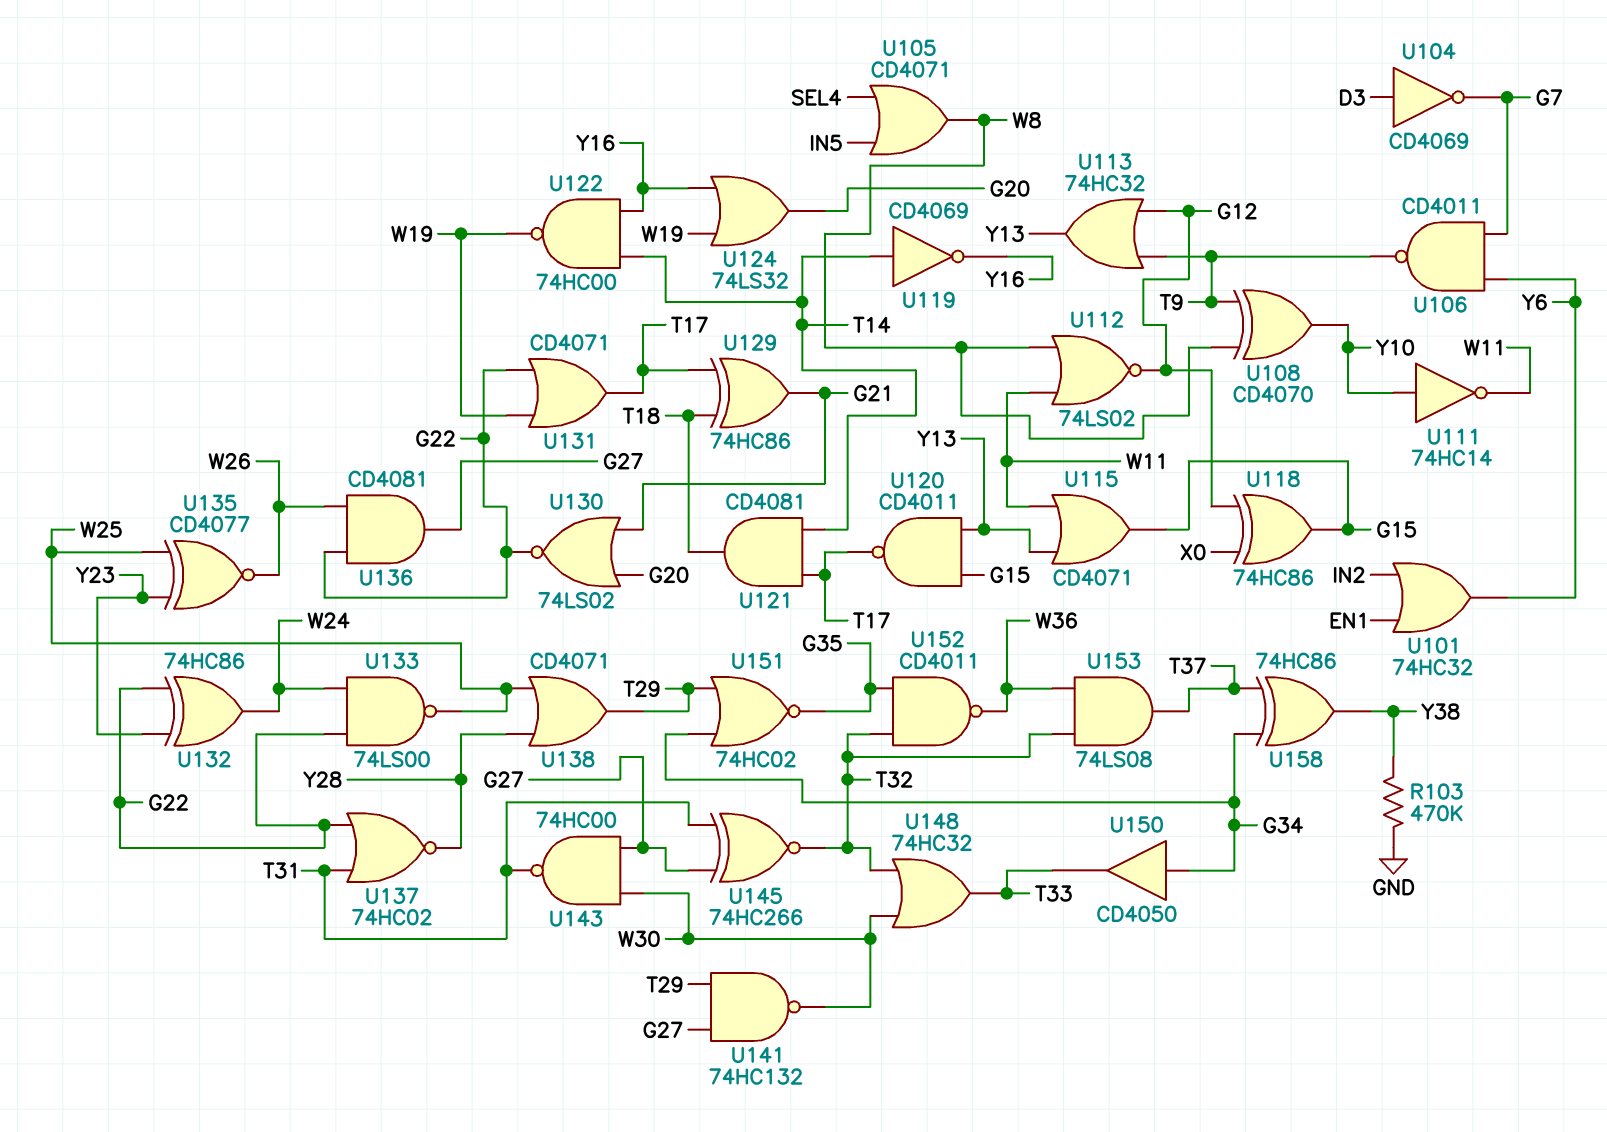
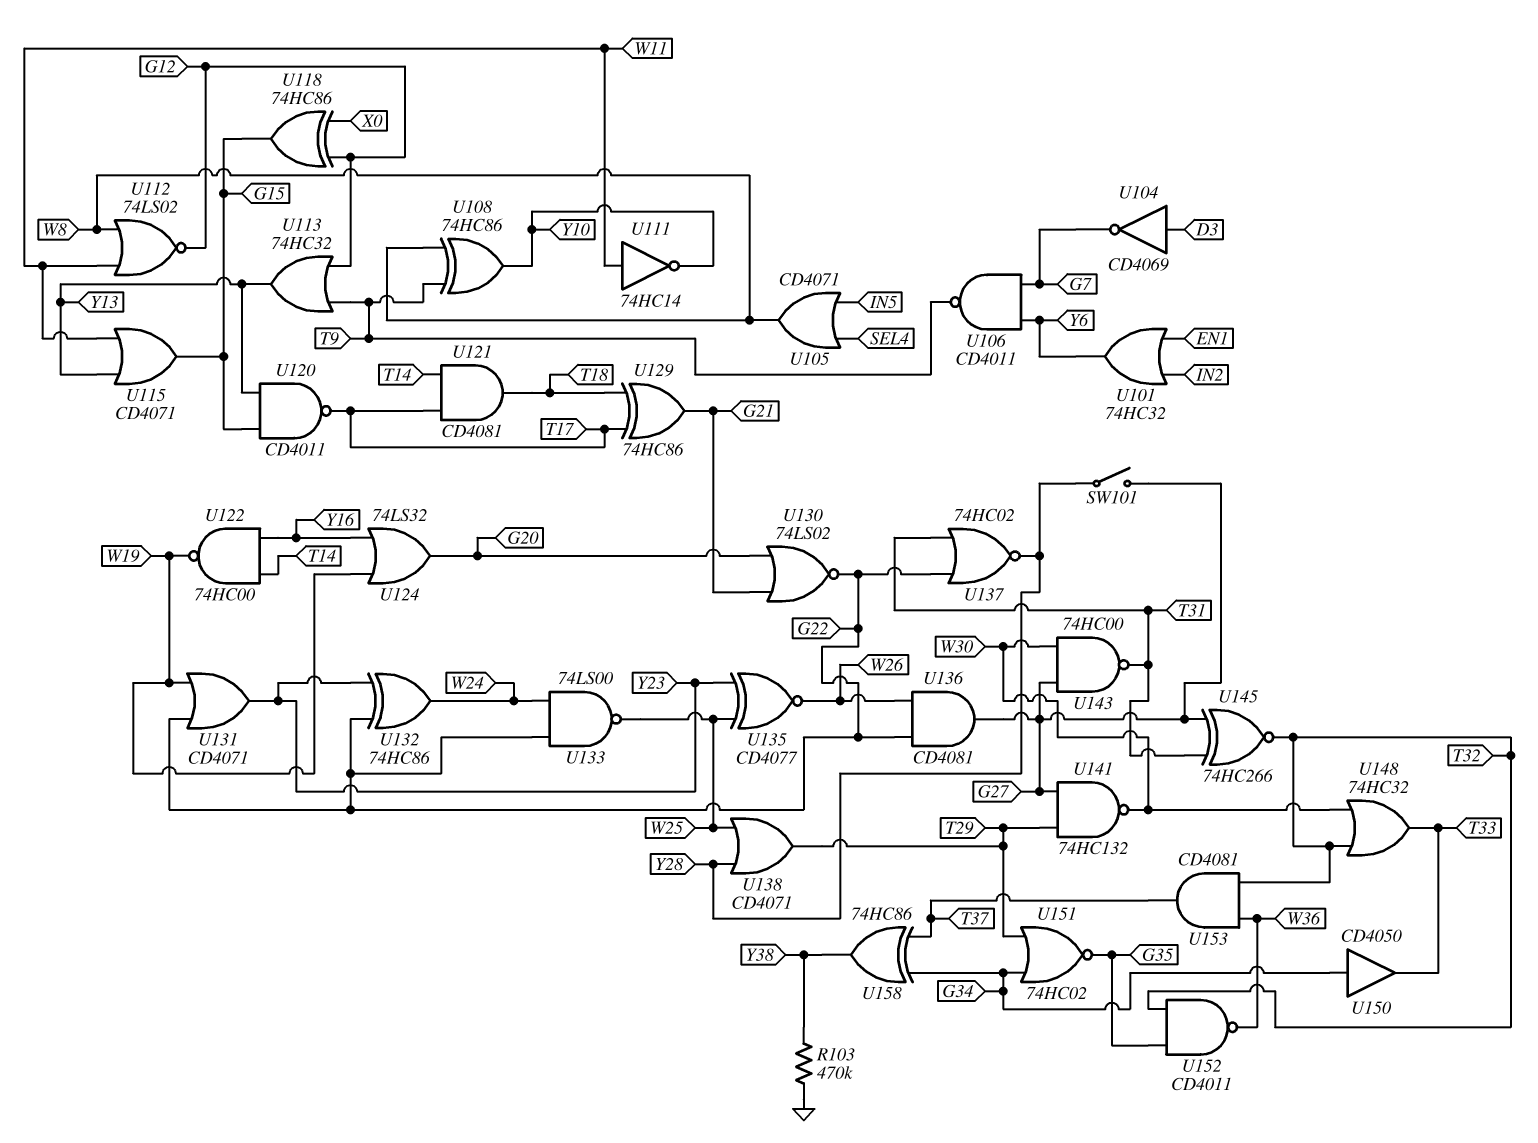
SW101: none -> switch (G27, Y28)
U108: XOR CD4070 (in T9, in W8, out Y10) -> XOR 74HC86 (in T9, in W8, out Y10)
U111: NOT 74HC14 (in Y10, out W11) -> NOT 74HC14 (in W11, out Y10)
U119: NOT CD4069 (in T14, out Y16) -> none
U131: OR CD4071 (in G22, in W19, out T17) -> OR CD4071 (in G22, in W19, out Y23)
U153: AND 74LS08 (in T32, in W36, out T37) -> AND CD4081 (in T32, in W36, out T37)

